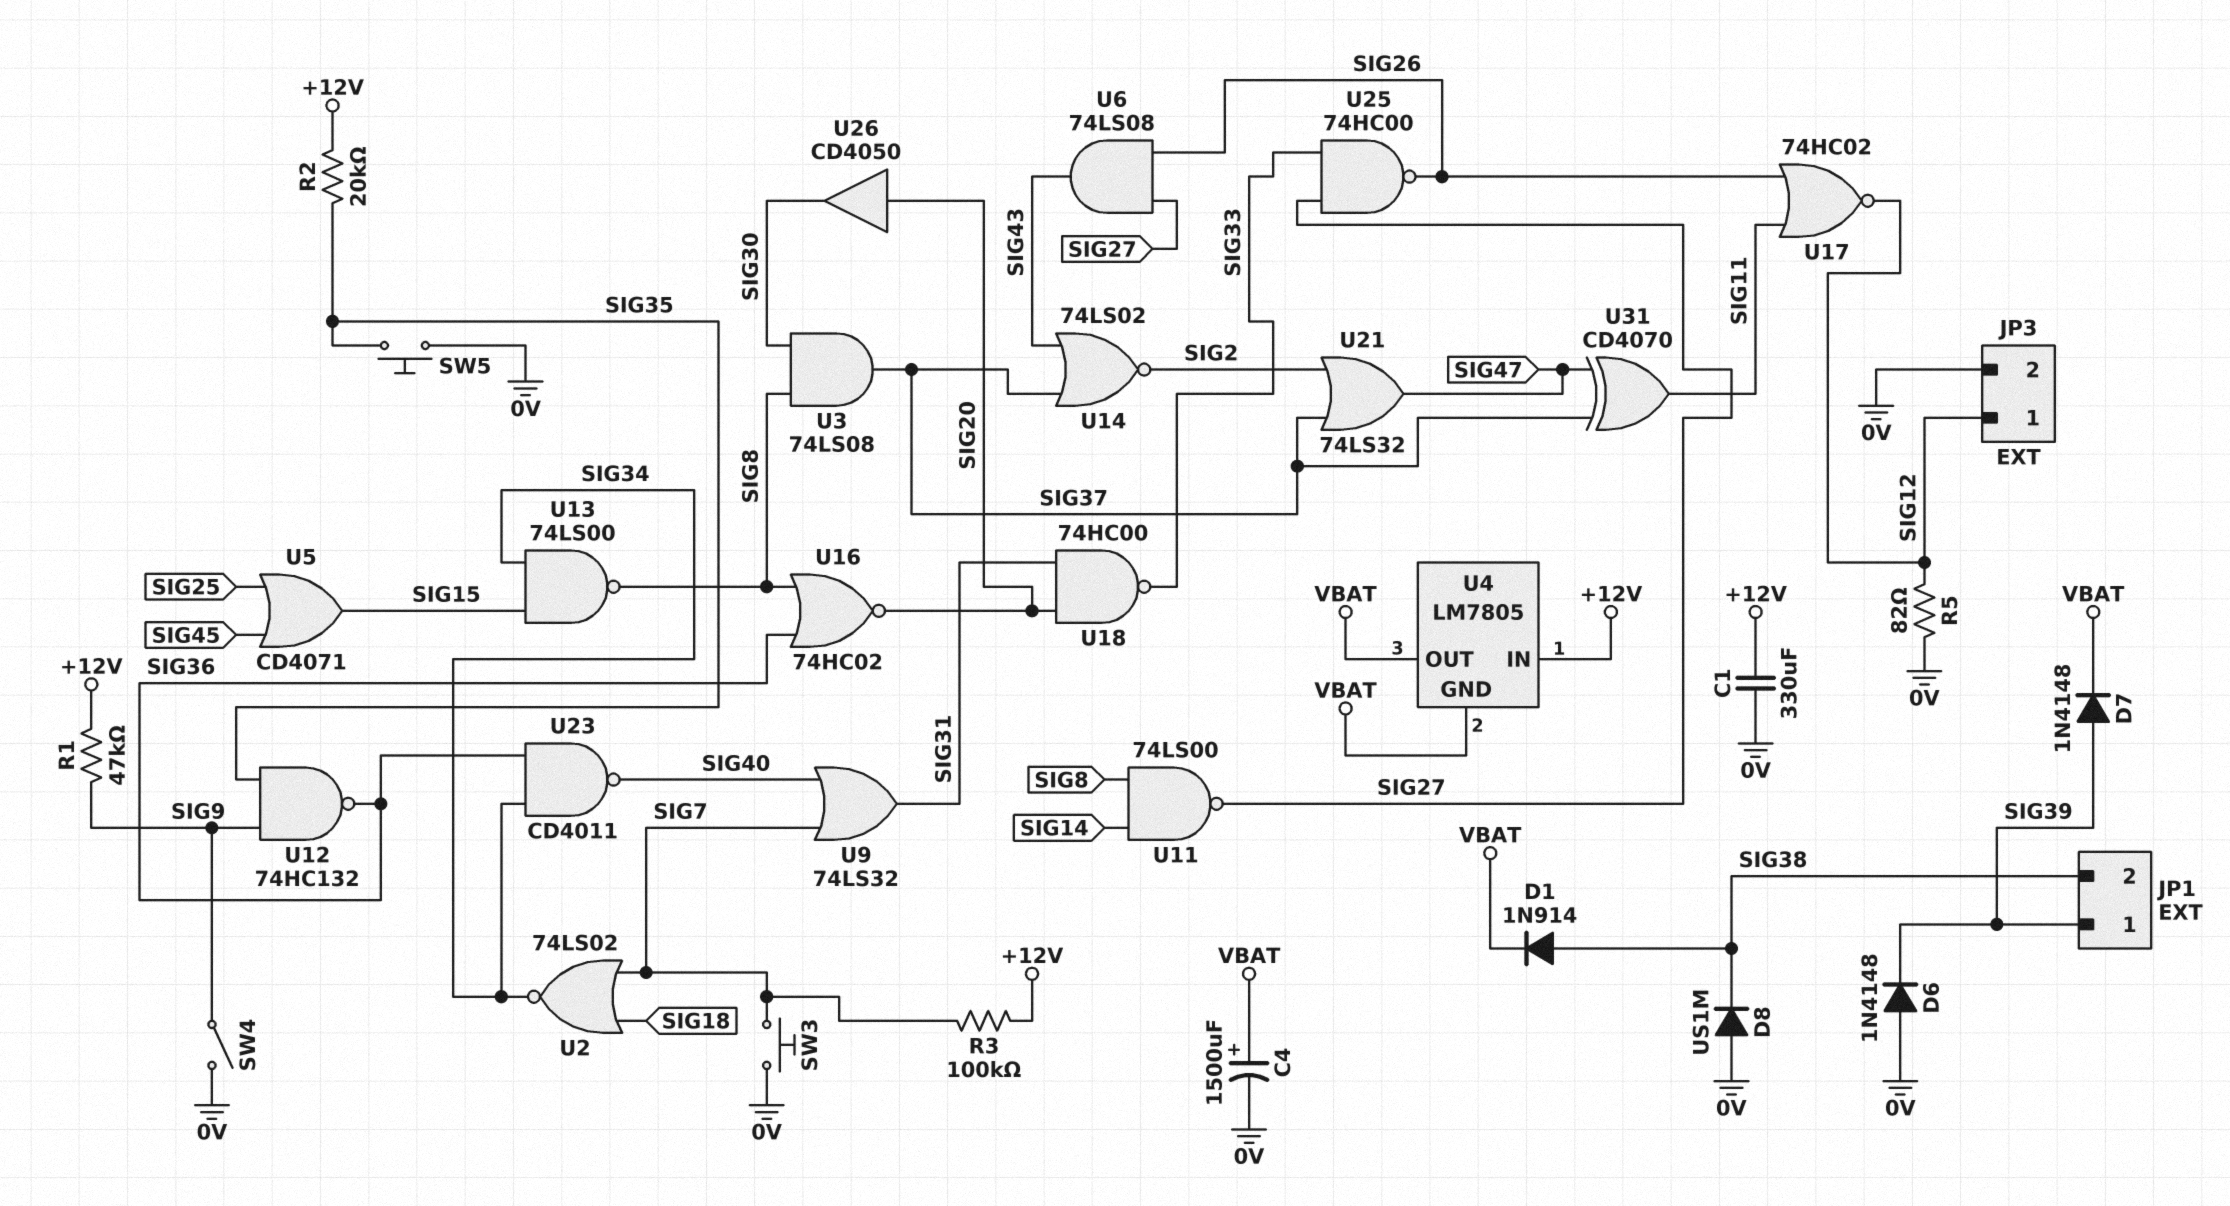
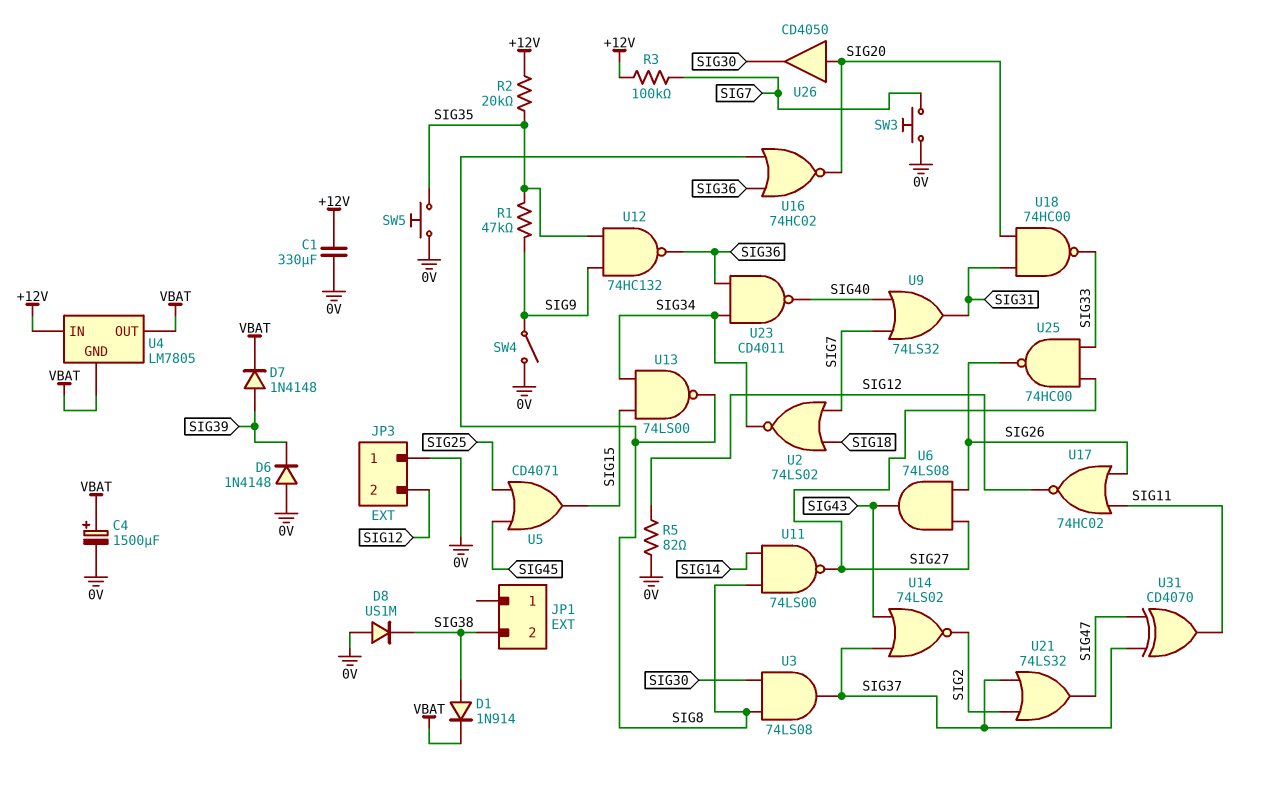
JP1 pin 1: SIG39 -> none
JP3 pin 1: SIG12 -> 0V
JP3 pin 2: 0V -> SIG12
R1: 47k (+12V, SIG9) -> 47k (SIG9, SIG35)

